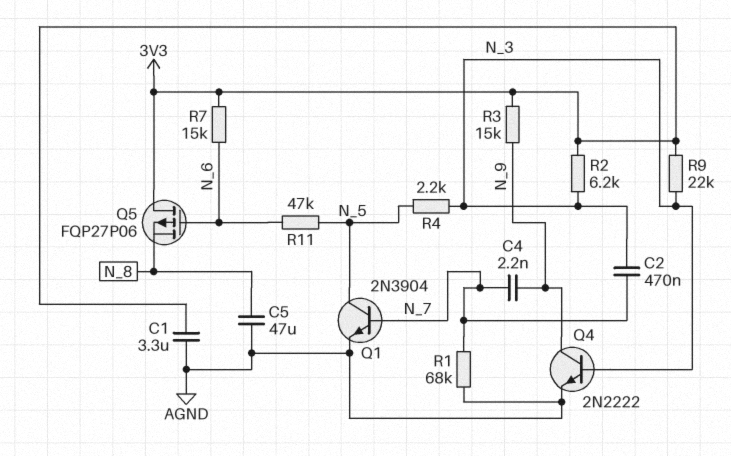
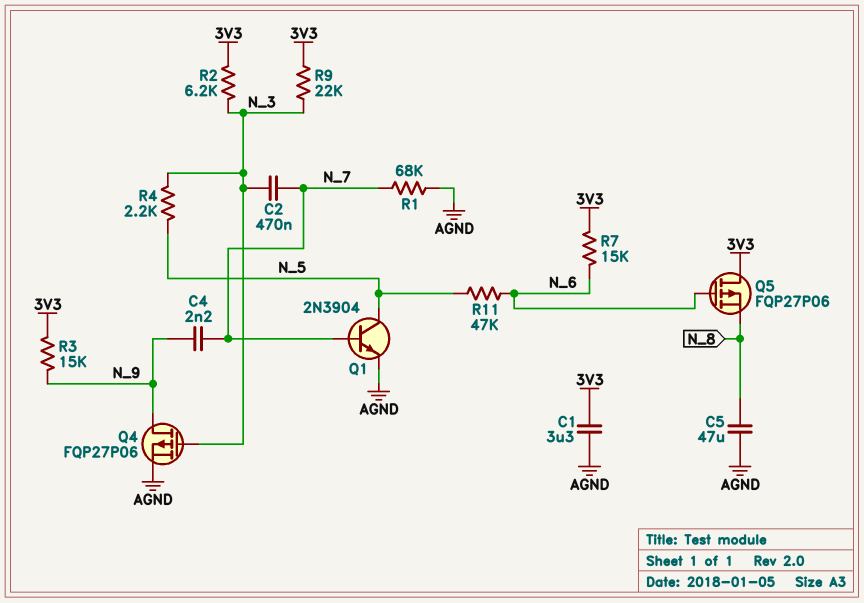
Q4: NPN 2N2222 (B N_3, C N_9, E AGND) -> PMOS FQP27P06 (G N_3, D N_9, S AGND)

